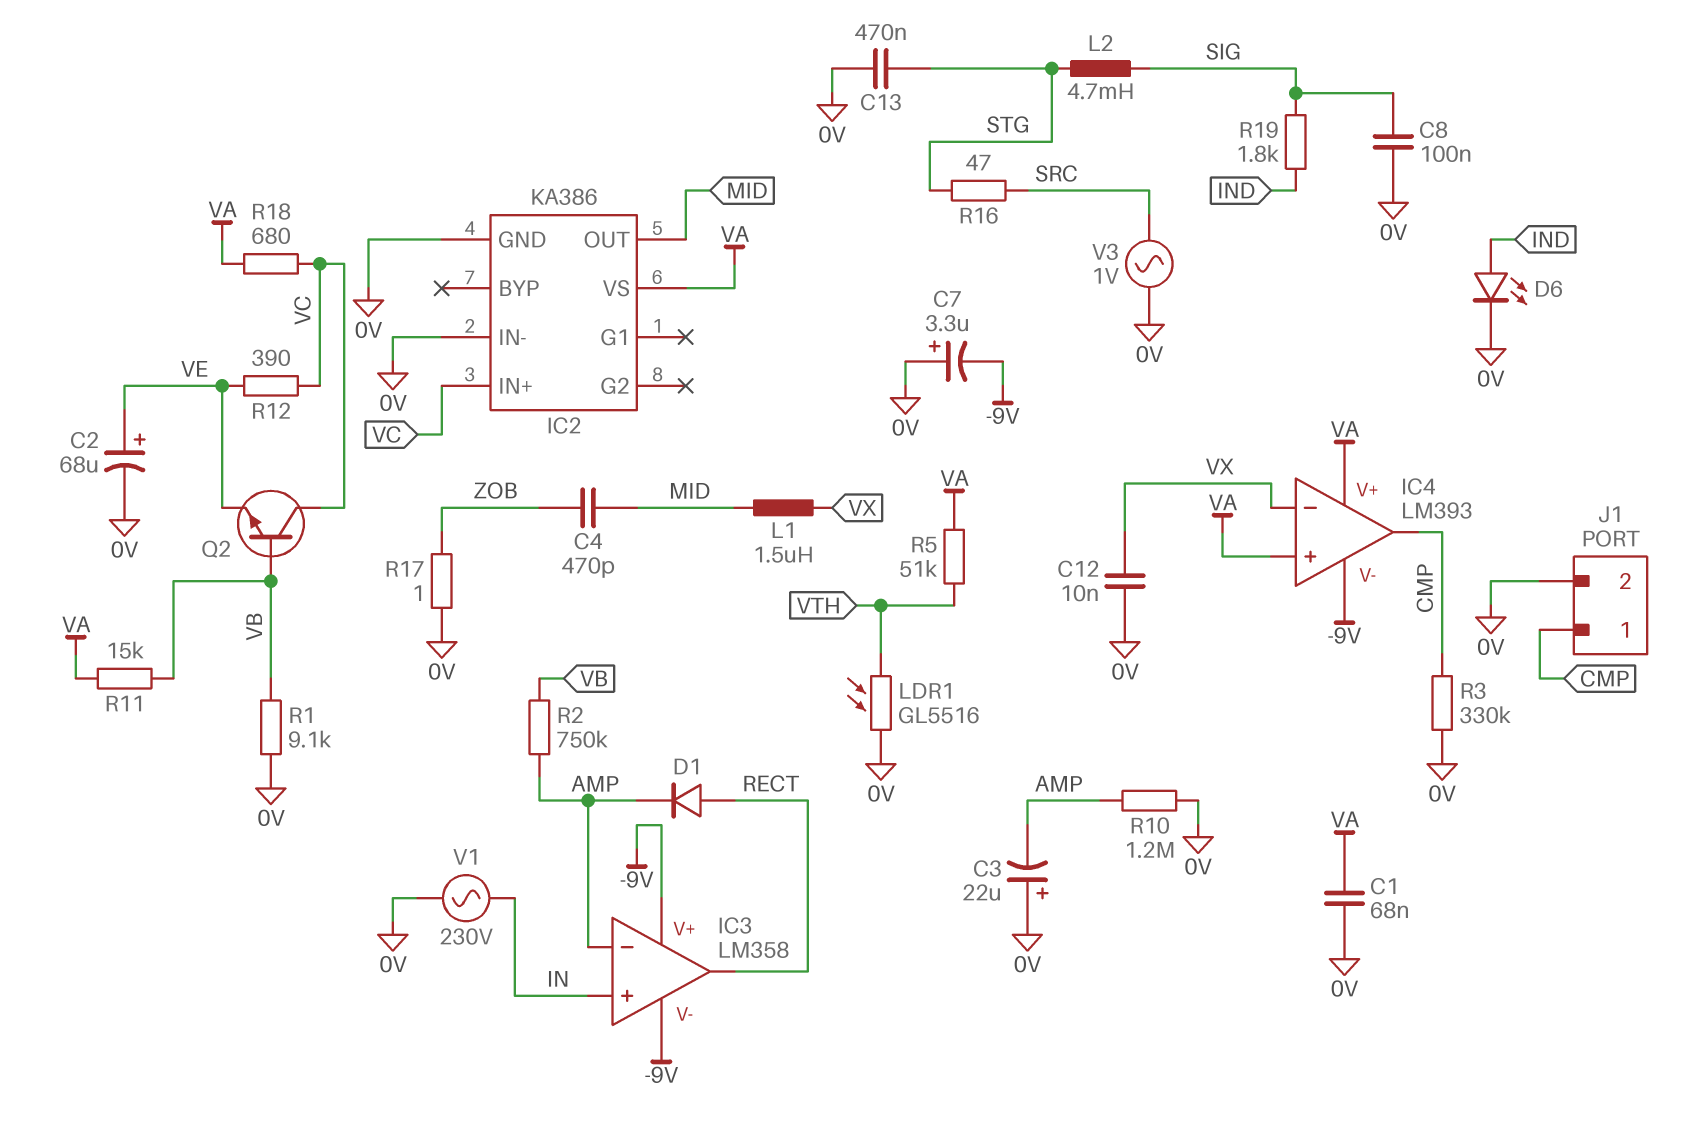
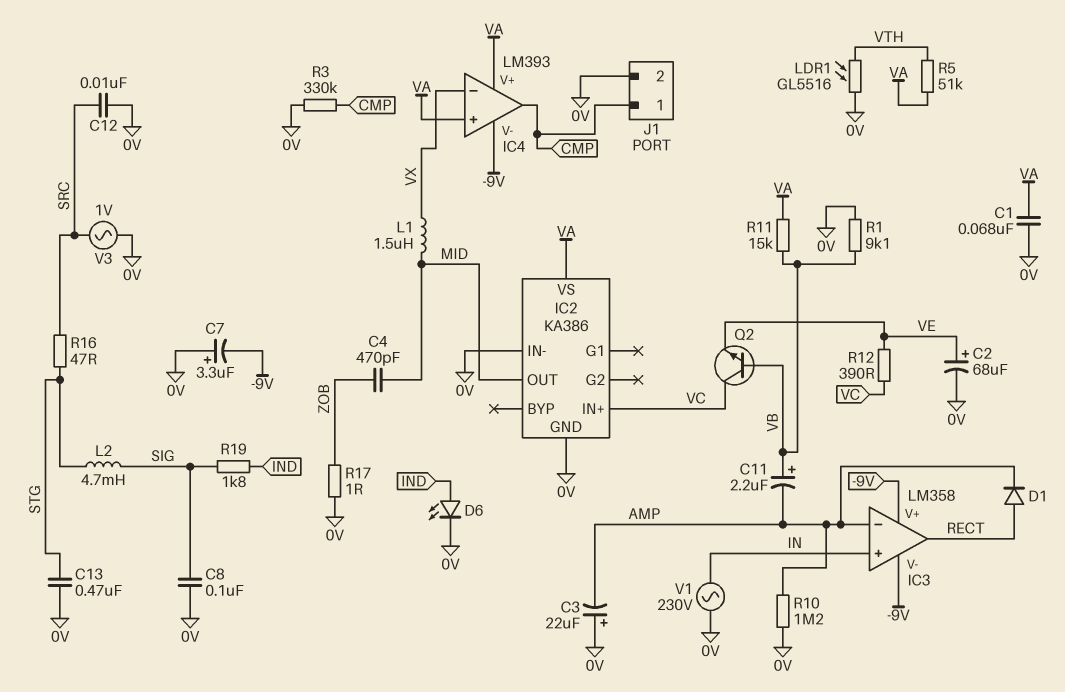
C11: none -> 2.2uF (plus VB, minus AMP)
C12: 10nF (0V, VX) -> 10nF (0V, SRC)
R2: 750k (AMP, VB) -> none
R18: 680 (VA, VC) -> none

